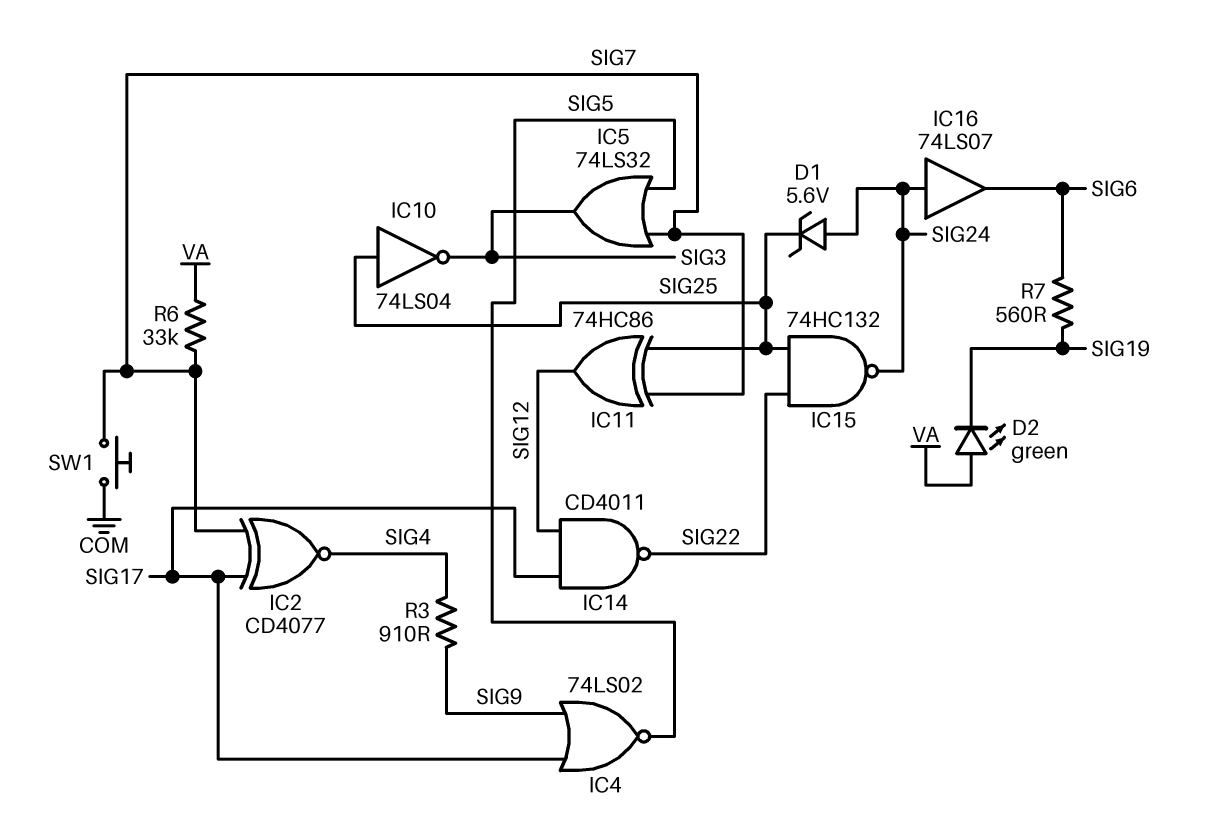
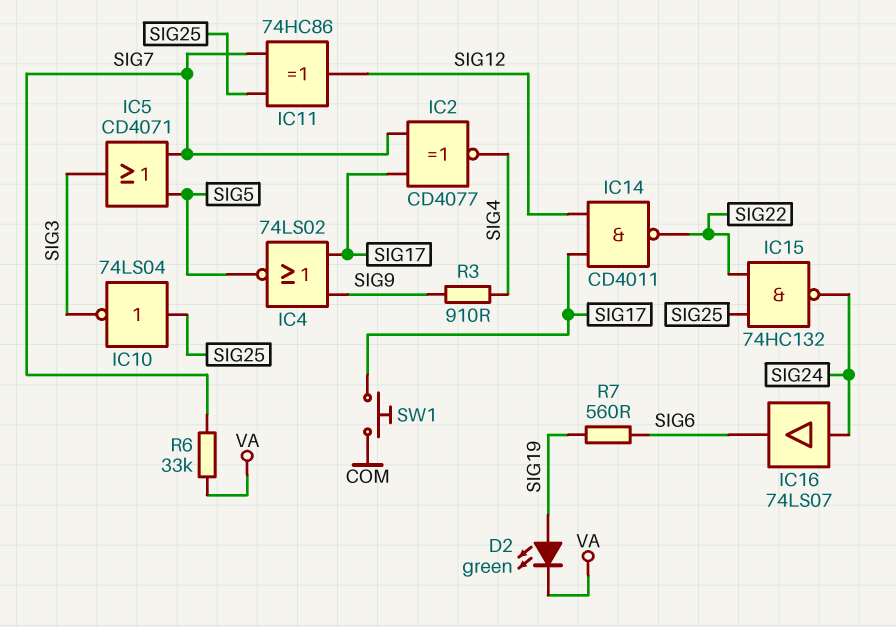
D1: zener 5.6V (A SIG24, K SIG25) -> none
D2: LED green (A VA, K SIG19) -> LED green (A SIG19, K VA)
IC5: OR 74LS32 (in SIG5, in SIG7, out SIG3) -> OR CD4071 (in SIG5, in SIG7, out SIG3)
SW1: button (COM, SIG7) -> button (COM, SIG17)

